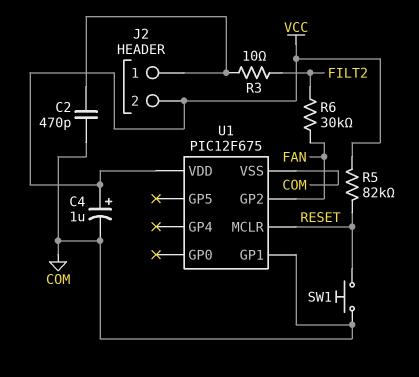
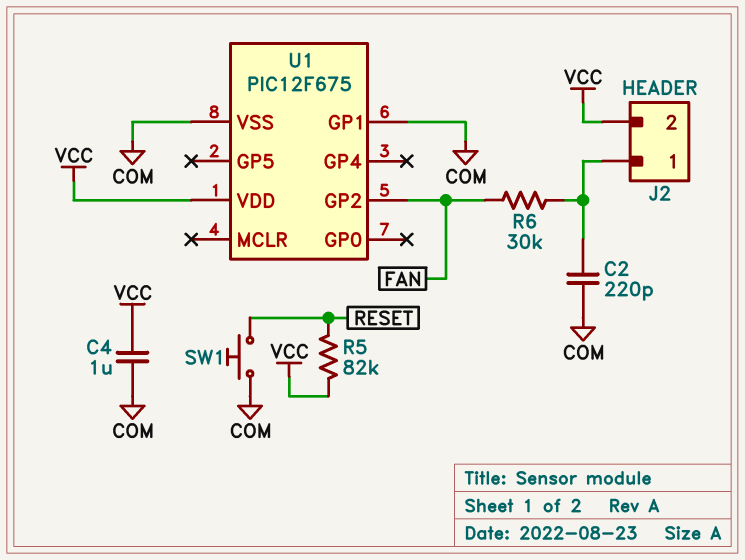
C2: 470pF (COM, J2/1) -> 220pF (COM, J2/1)
C4: 1uF (plus VCC, minus COM) -> 1uF (COM, VCC)
R3: 10 (FILT2, J2/1) -> none
R6: 30k (FAN, FILT2) -> 30k (FAN, J2/1)
U1 pin MCLR: RESET -> none

